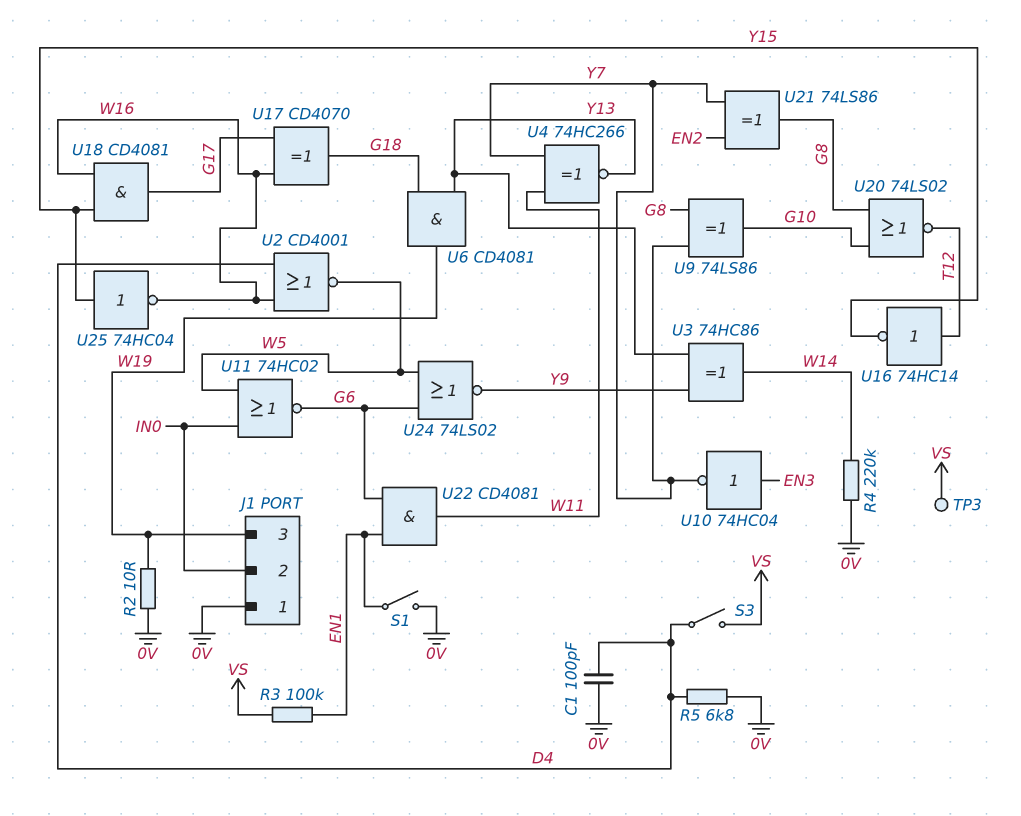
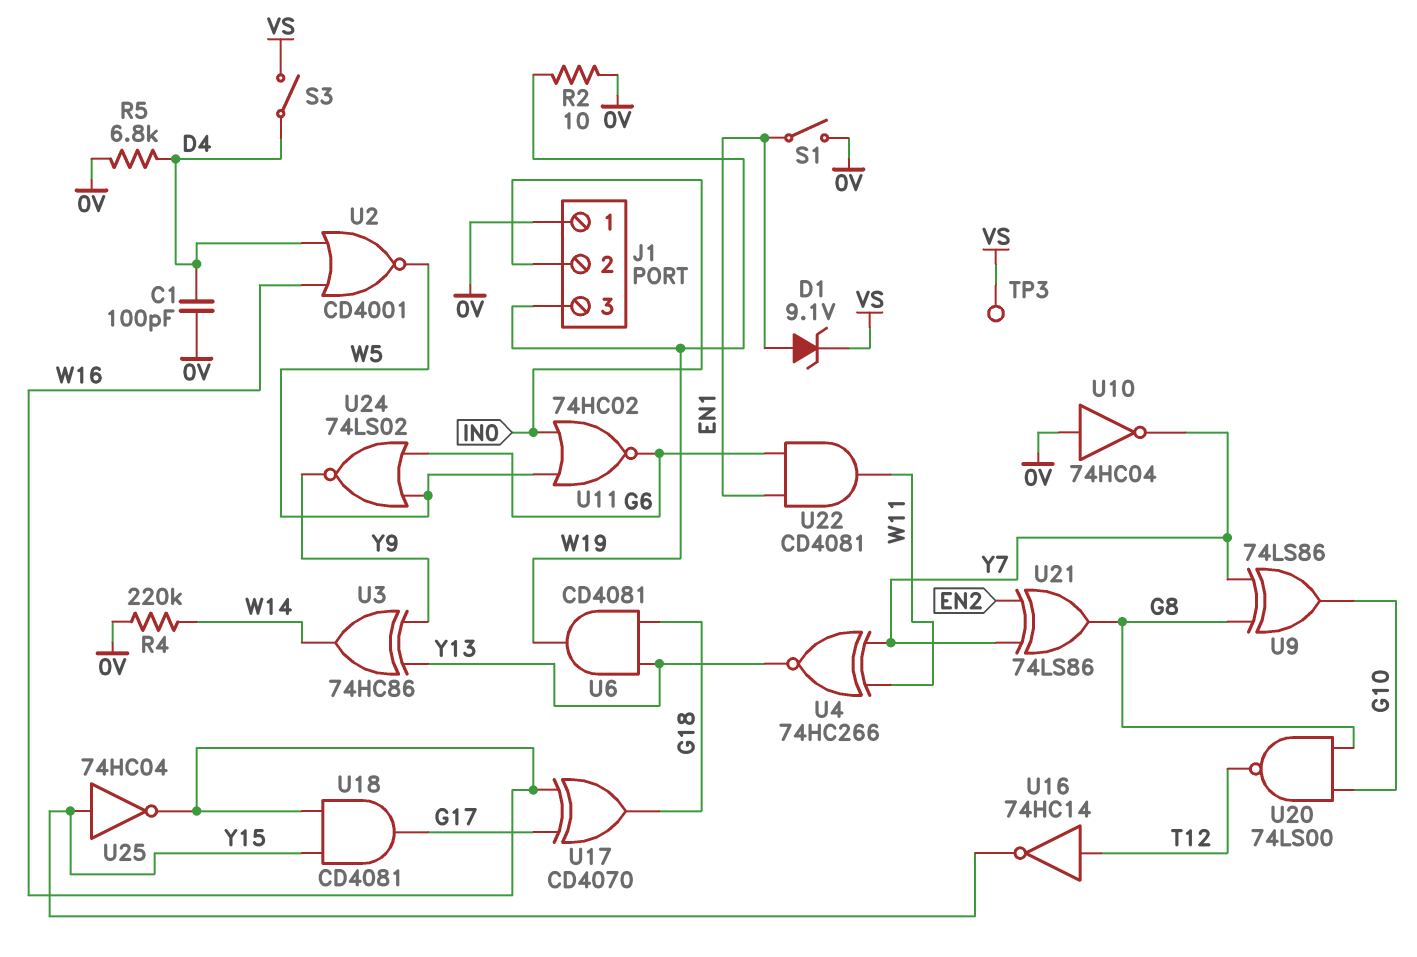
D1: none -> zener 9.1V (A EN1, K VS)
R3: 100k (EN1, VS) -> none
U10: NOT 74HC04 (in EN3, out Y7) -> NOT 74HC04 (in 0V, out Y7)
U20: NOR 74LS02 (in G8, in G10, out T12) -> NAND 74LS00 (in G8, in G10, out T12)

